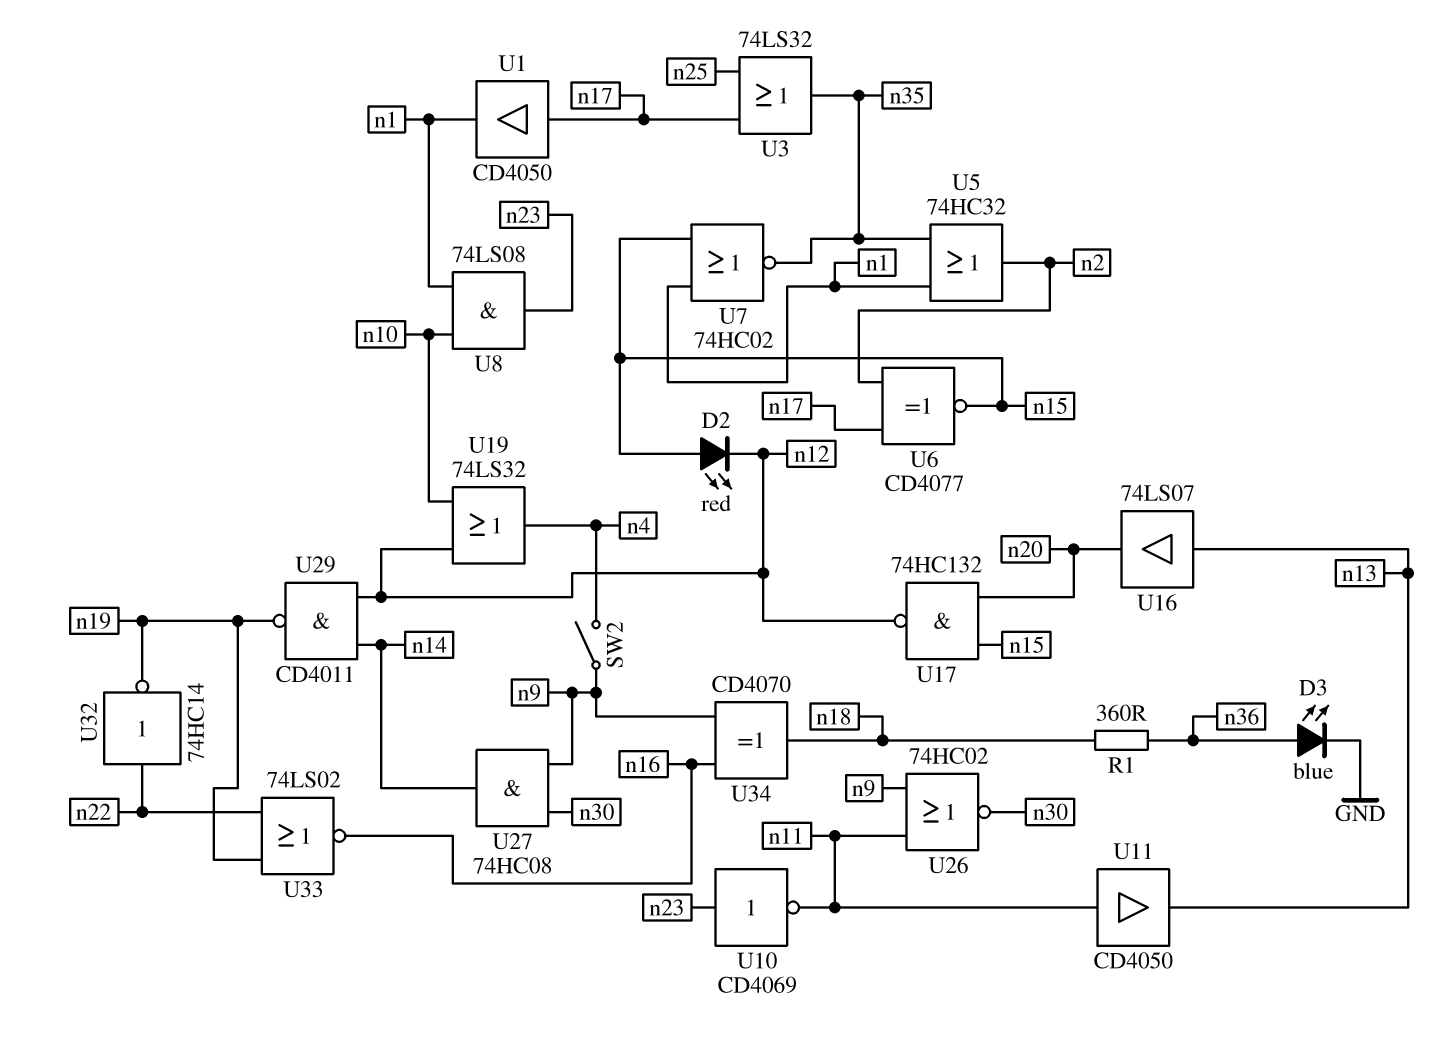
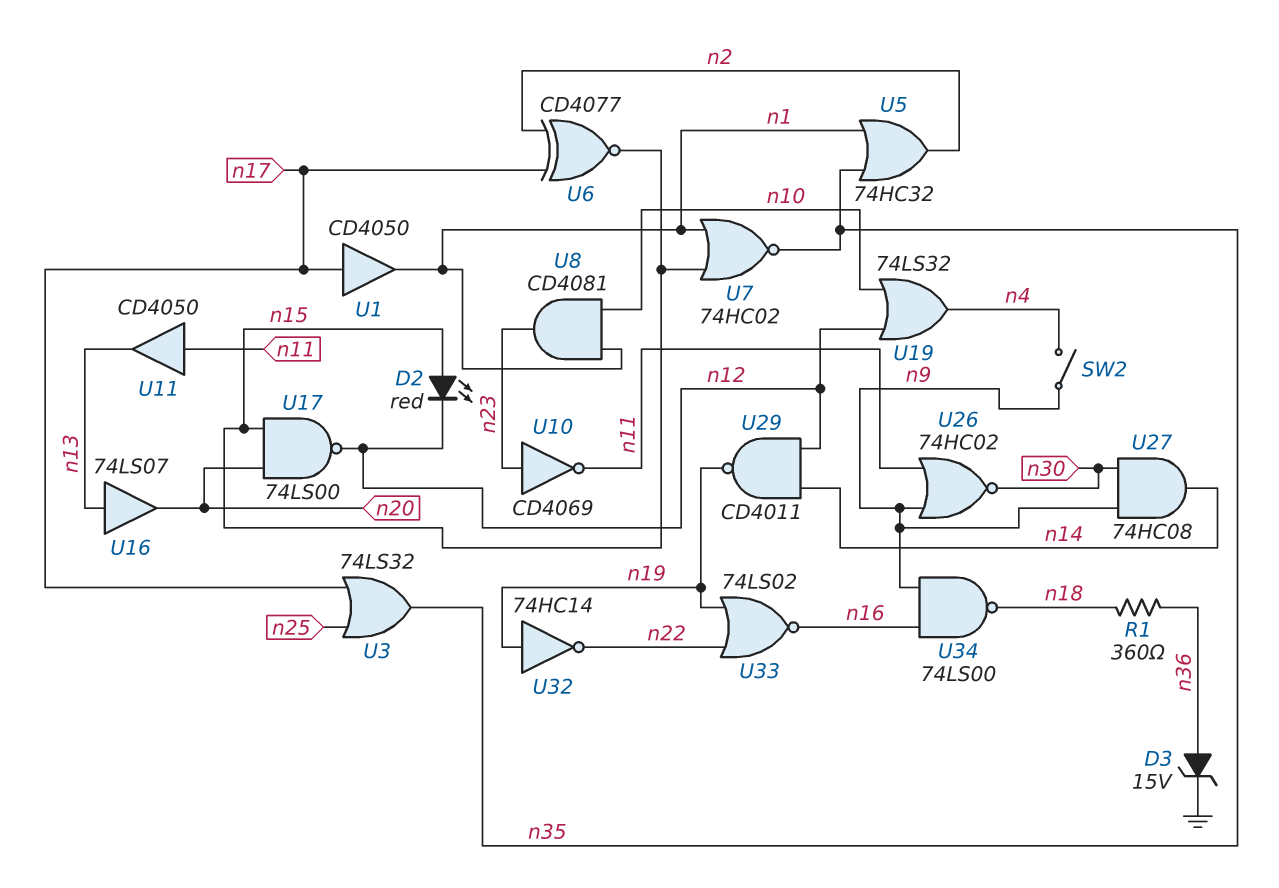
D3: LED blue (A n36, K GND) -> zener 15V (A n36, K GND)
U8: AND 74LS08 (in n1, in n10, out n23) -> AND CD4081 (in n1, in n10, out n23)
U17: NAND 74HC132 (in n15, in n20, out n12) -> NAND 74LS00 (in n15, in n20, out n12)
U32: NOT 74HC14 (in n22, out n19) -> NOT 74HC14 (in n19, out n22)
U34: XOR CD4070 (in n9, in n16, out n18) -> NAND 74LS00 (in n9, in n16, out n18)

